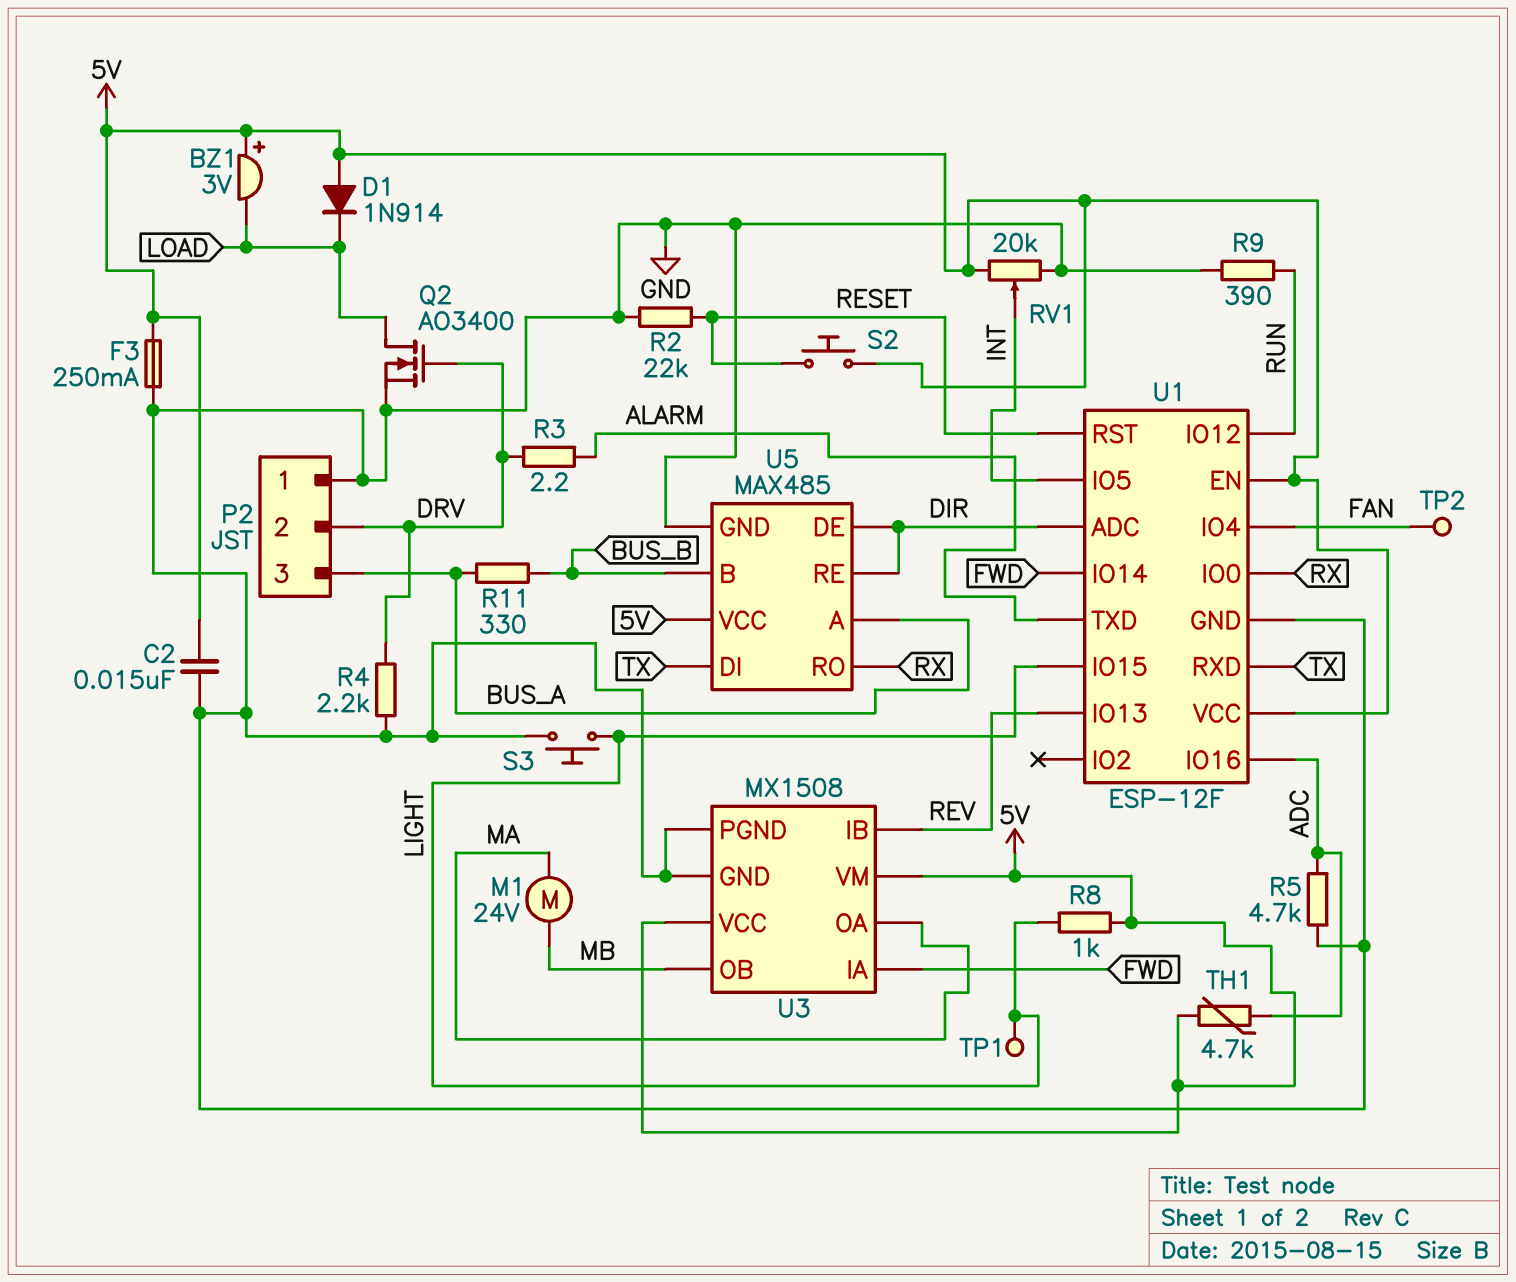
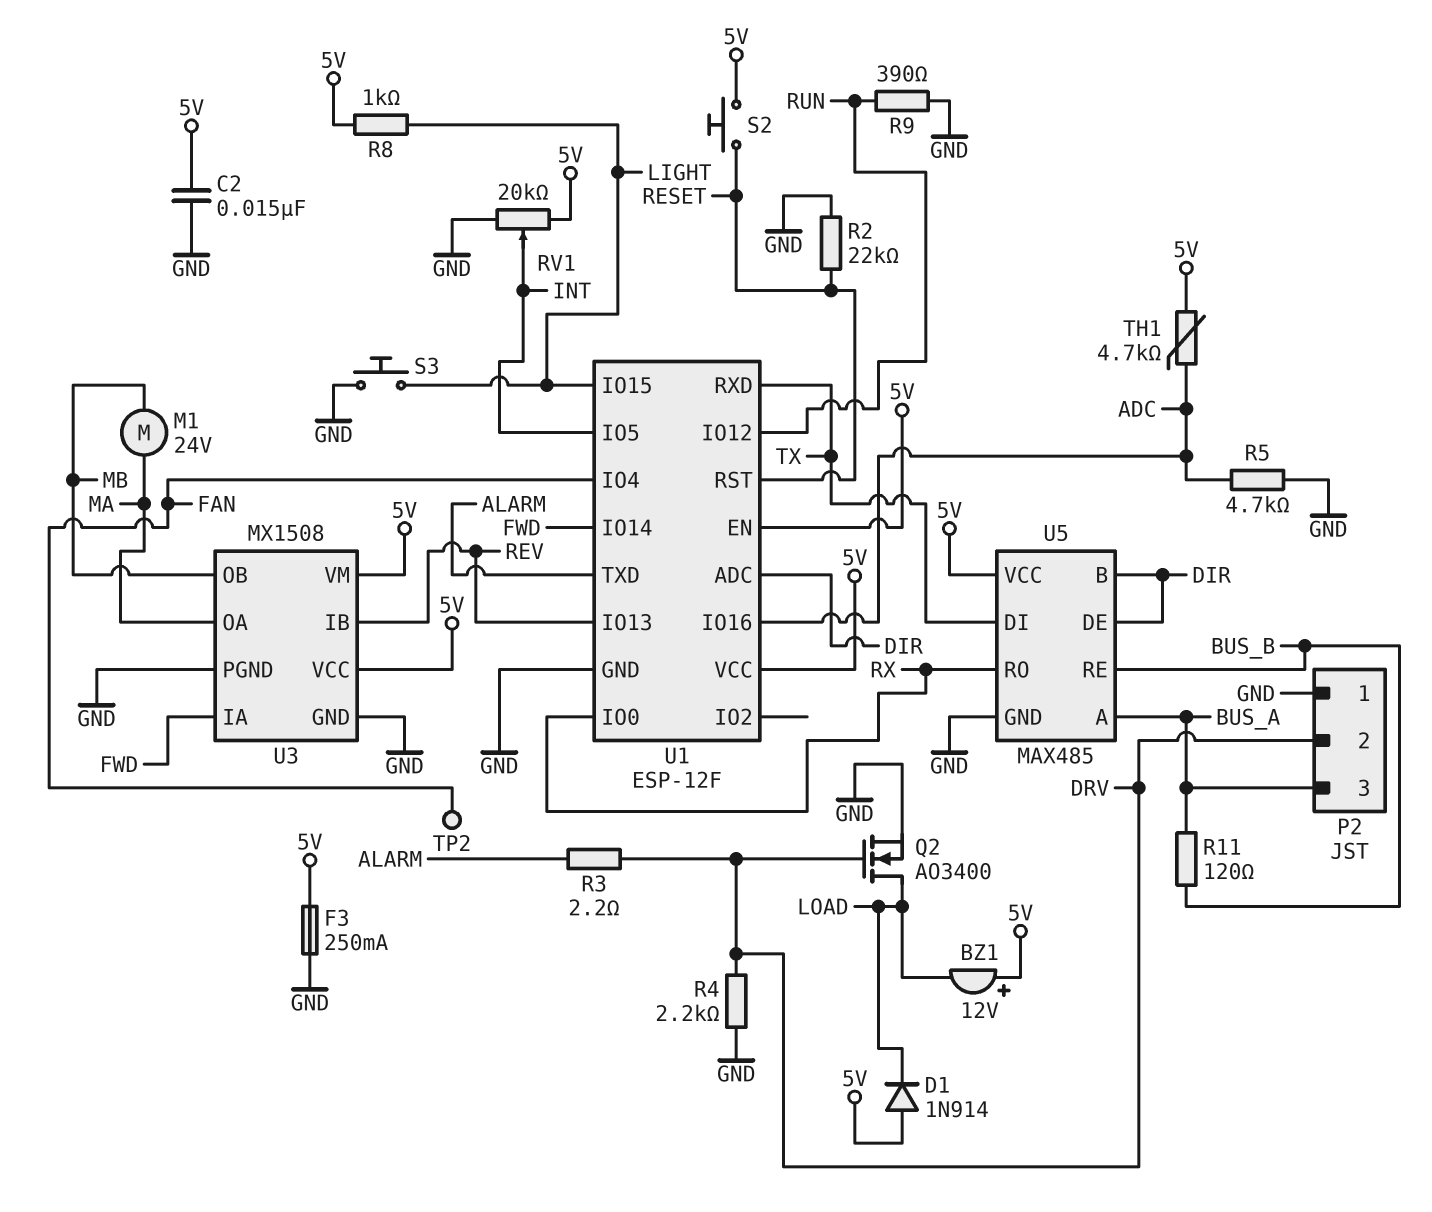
BZ1: buzzer 3V (plus 5V, minus LOAD) -> buzzer 12V (plus 5V, minus LOAD)
R11: 330 (BUS_A, BUS_B) -> 120 (BUS_A, BUS_B)
TP1: test point (LIGHT) -> none
U5 pin B: BUS_B -> DIR
U5 pin RE: DIR -> BUS_B

